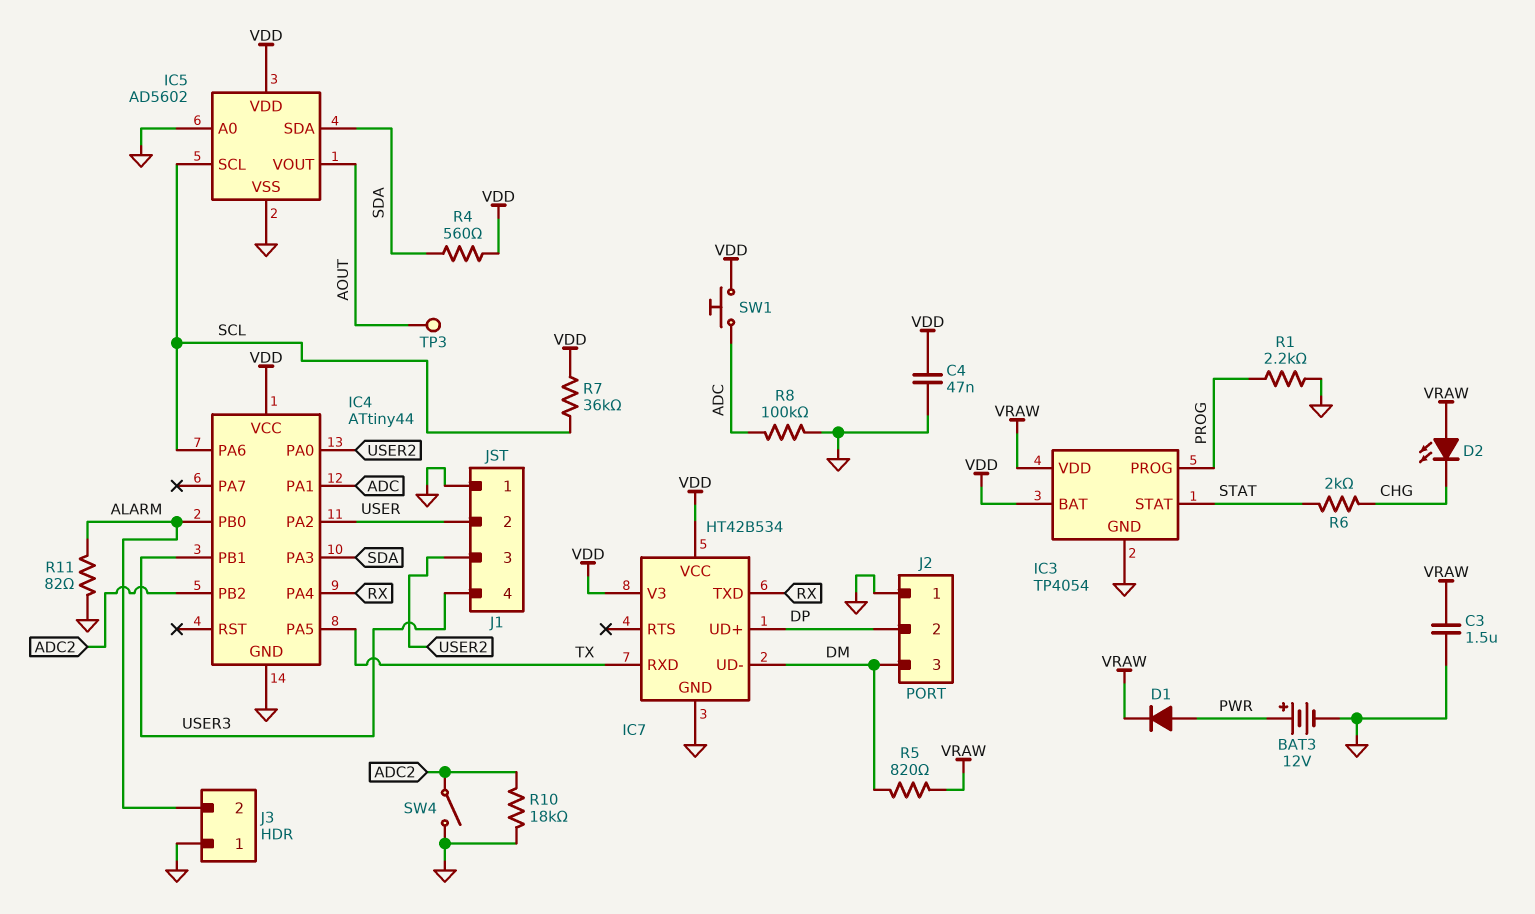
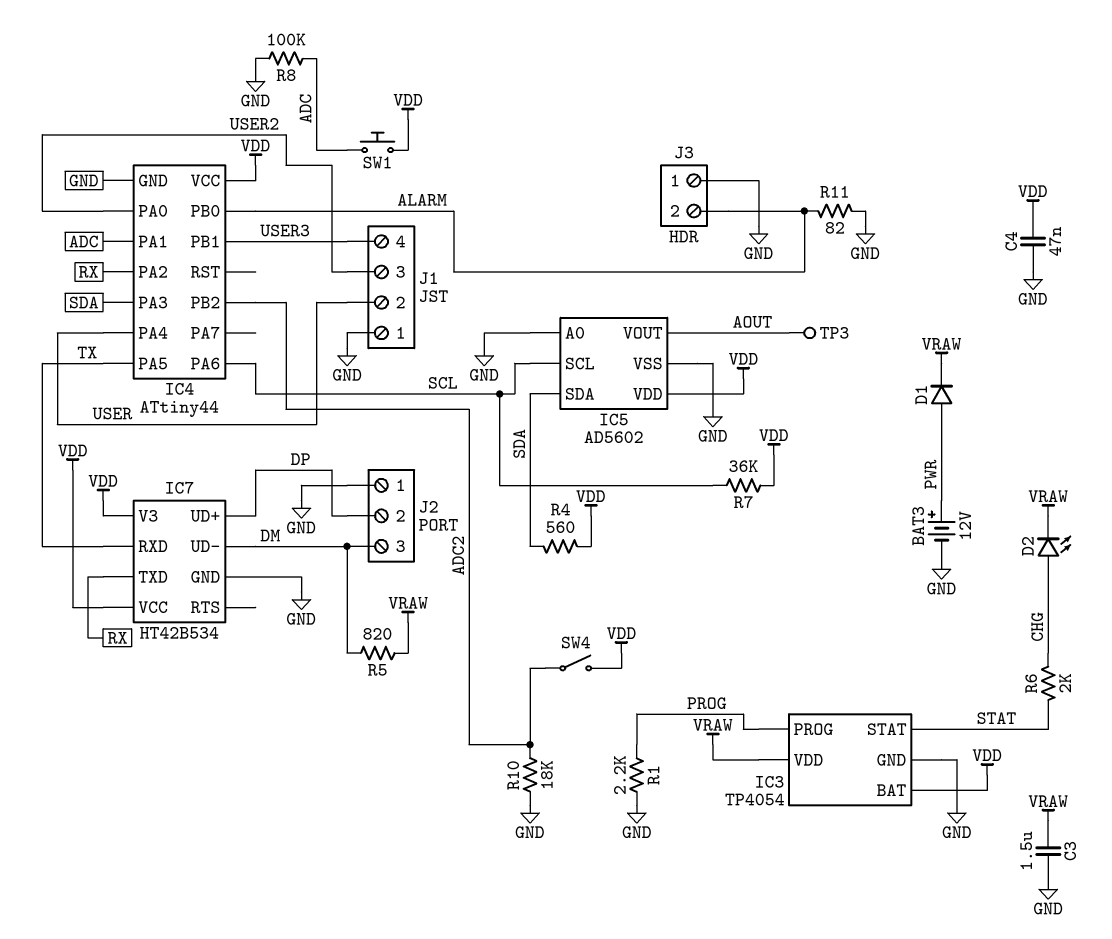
D2: LED (A VRAW, K CHG) -> LED (A CHG, K VRAW)
IC4 pin PA2: USER -> RX
IC4 pin PA4: RX -> USER
SW4: switch (ADC2, GND) -> switch (ADC2, VDD)

